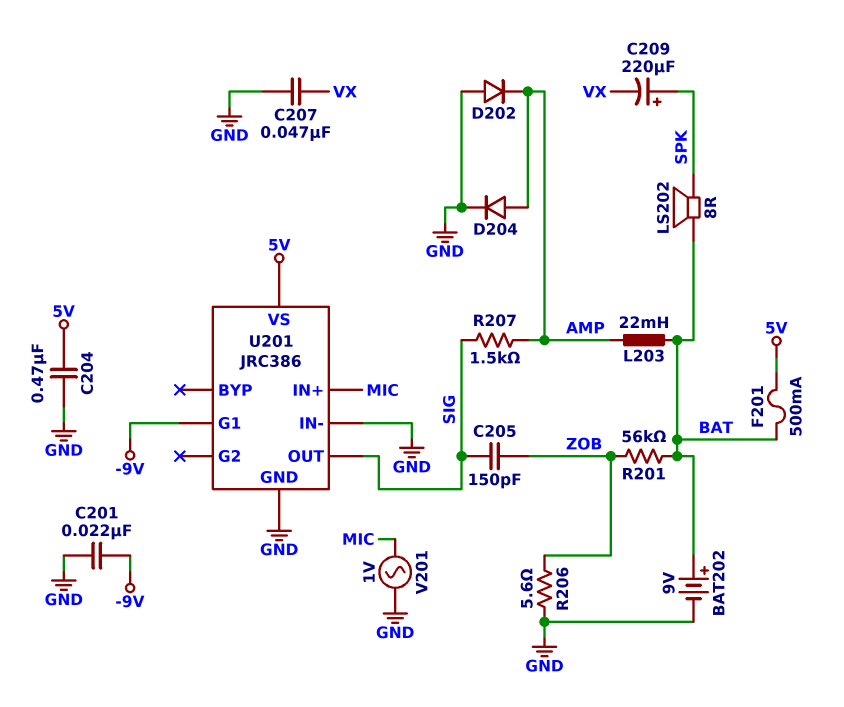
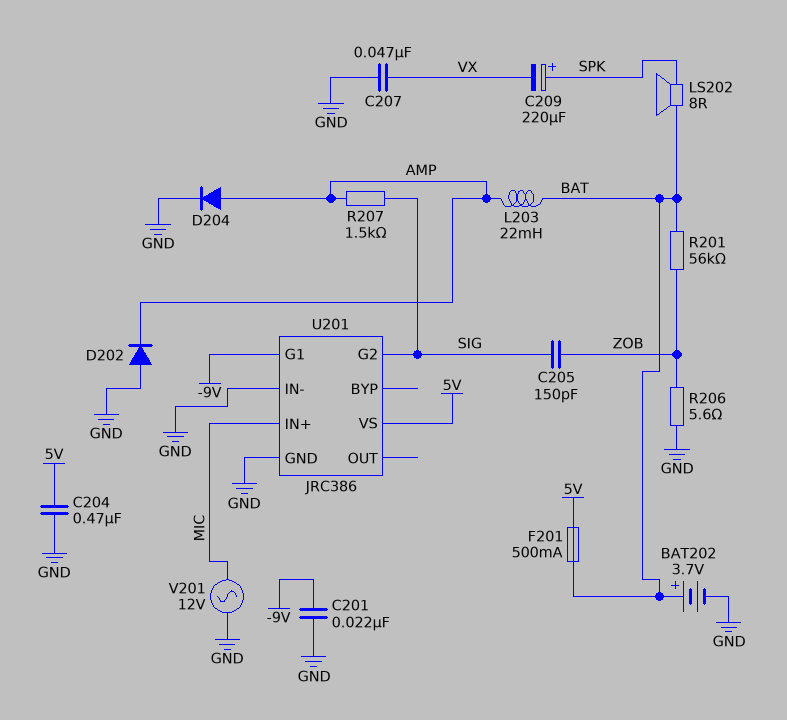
BAT202: 9V (plus BAT, minus GND) -> 3.7V (plus BAT, minus GND)
U201 pin G2: none -> SIG
U201 pin OUT: SIG -> none
V201: AC 1V (GND, MIC) -> AC 12V (GND, MIC)

